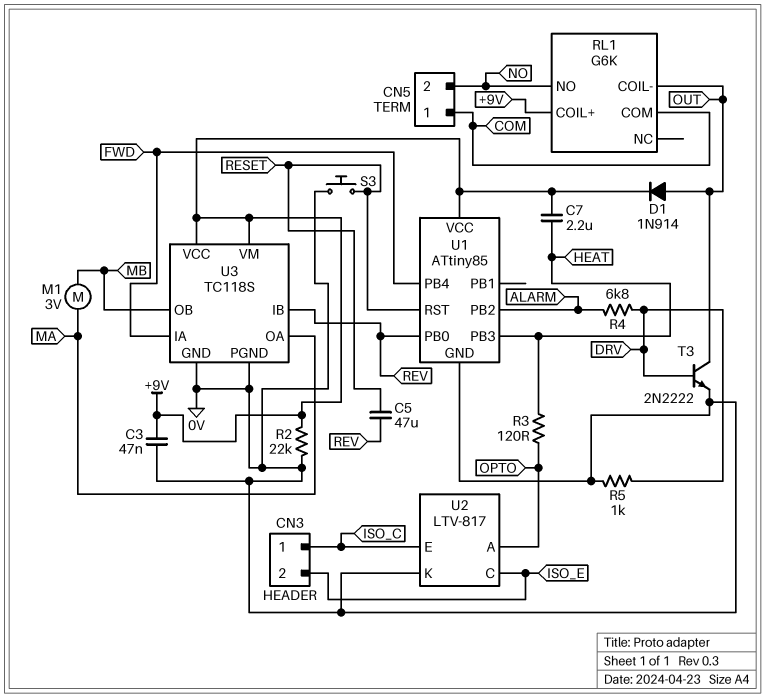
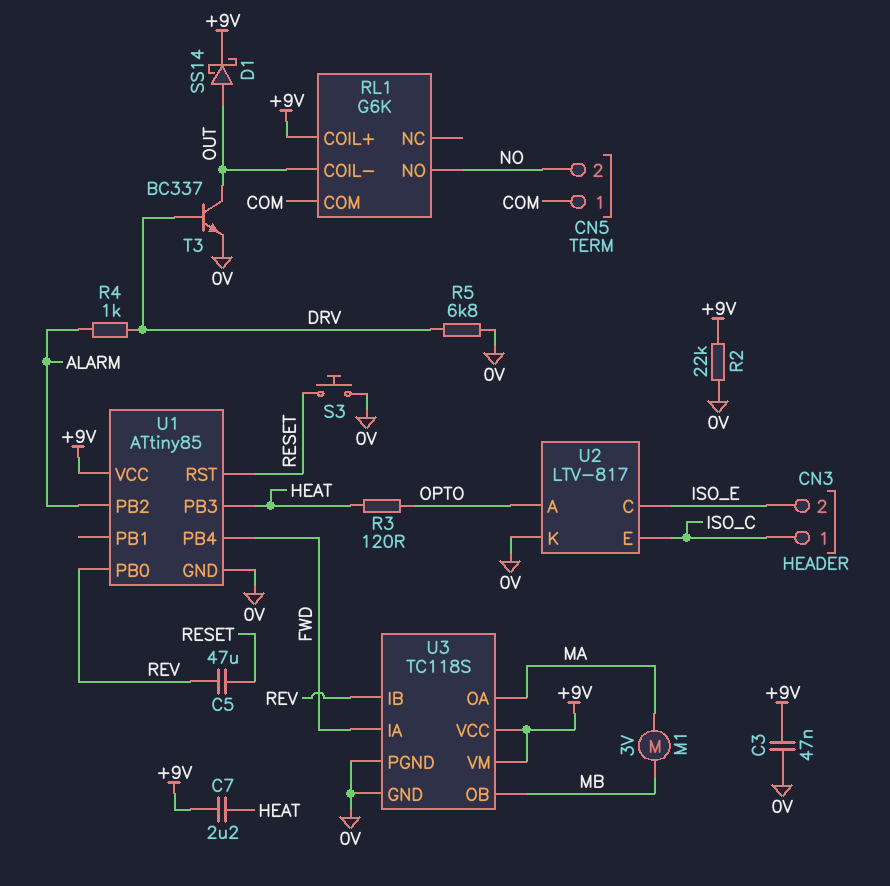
D1: diode 1N914 (A OUT, K +9V) -> schottky SS14 (A OUT, K +9V)
R4: 6.8k (ALARM, DRV) -> 1k (ALARM, DRV)
R5: 1k (0V, DRV) -> 6.8k (0V, DRV)
T3: NPN 2N2222 (B DRV, C OUT, E 0V) -> NPN BC337 (B DRV, C OUT, E 0V)

